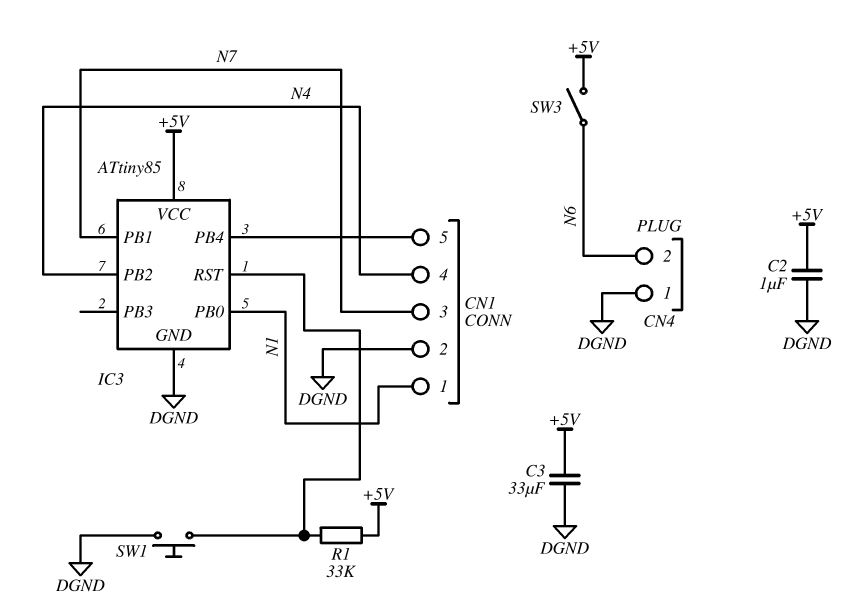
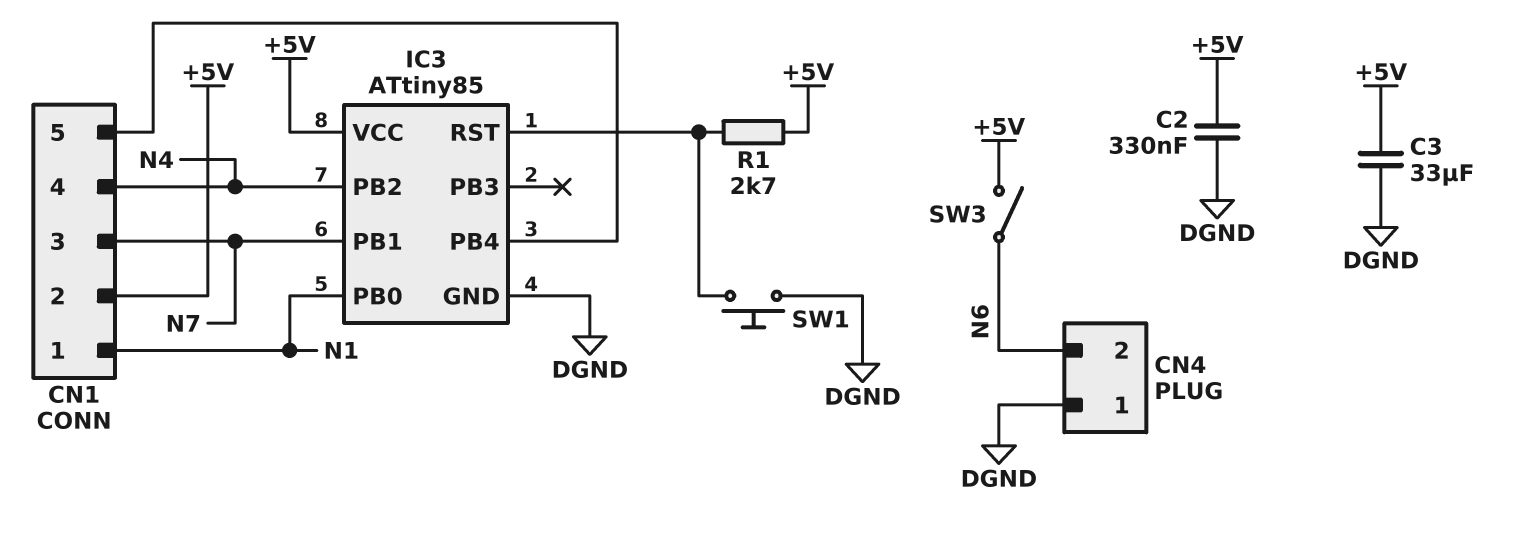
C2: 1uF (+5V, DGND) -> 330nF (+5V, DGND)
CN1 pin 2: DGND -> +5V
R1: 33k (+5V, IC3/RST) -> 2.7k (+5V, IC3/RST)

